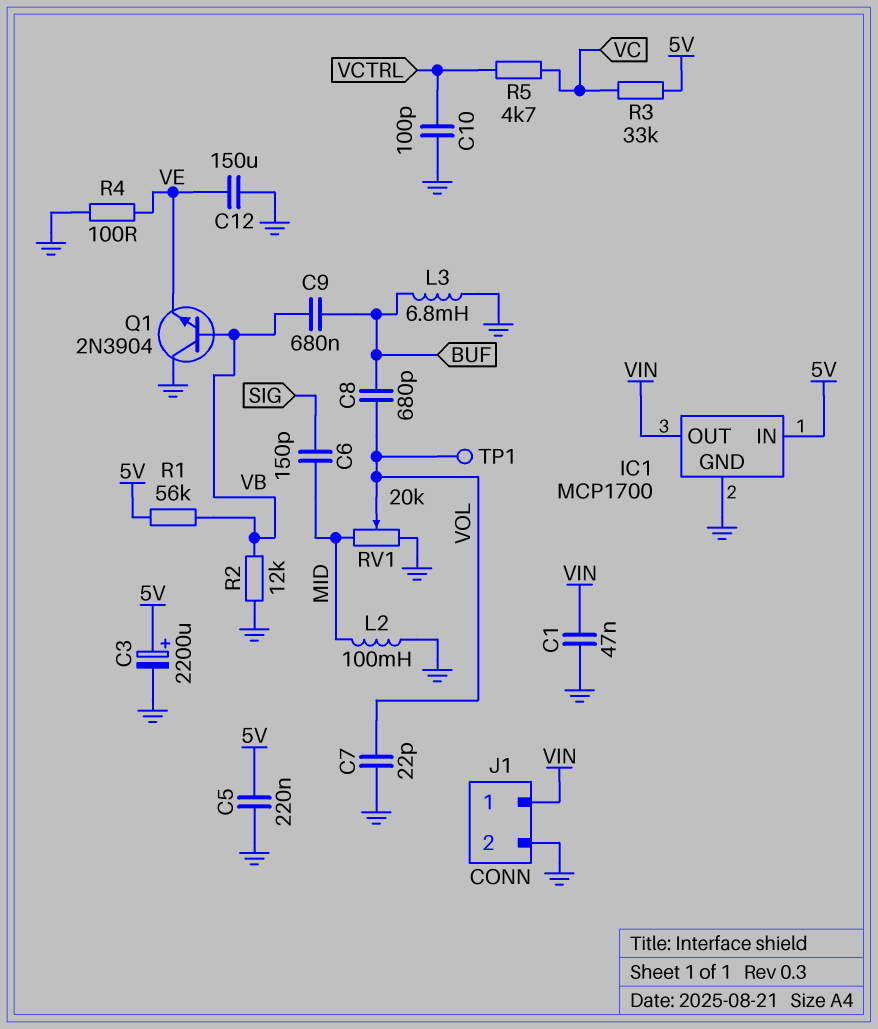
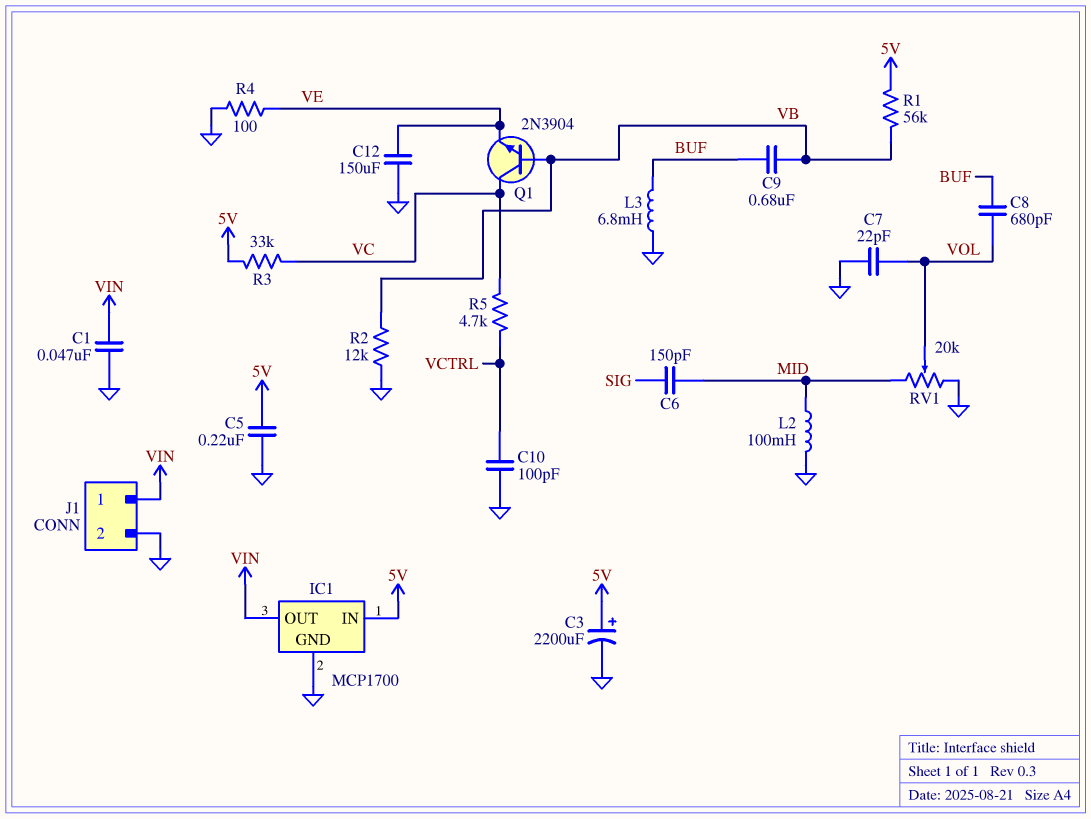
Q1: NPN 2N3904 (B VB, C GND, E VE) -> NPN 2N3904 (B VB, C VC, E VE)
TP1: test point (VOL) -> none

